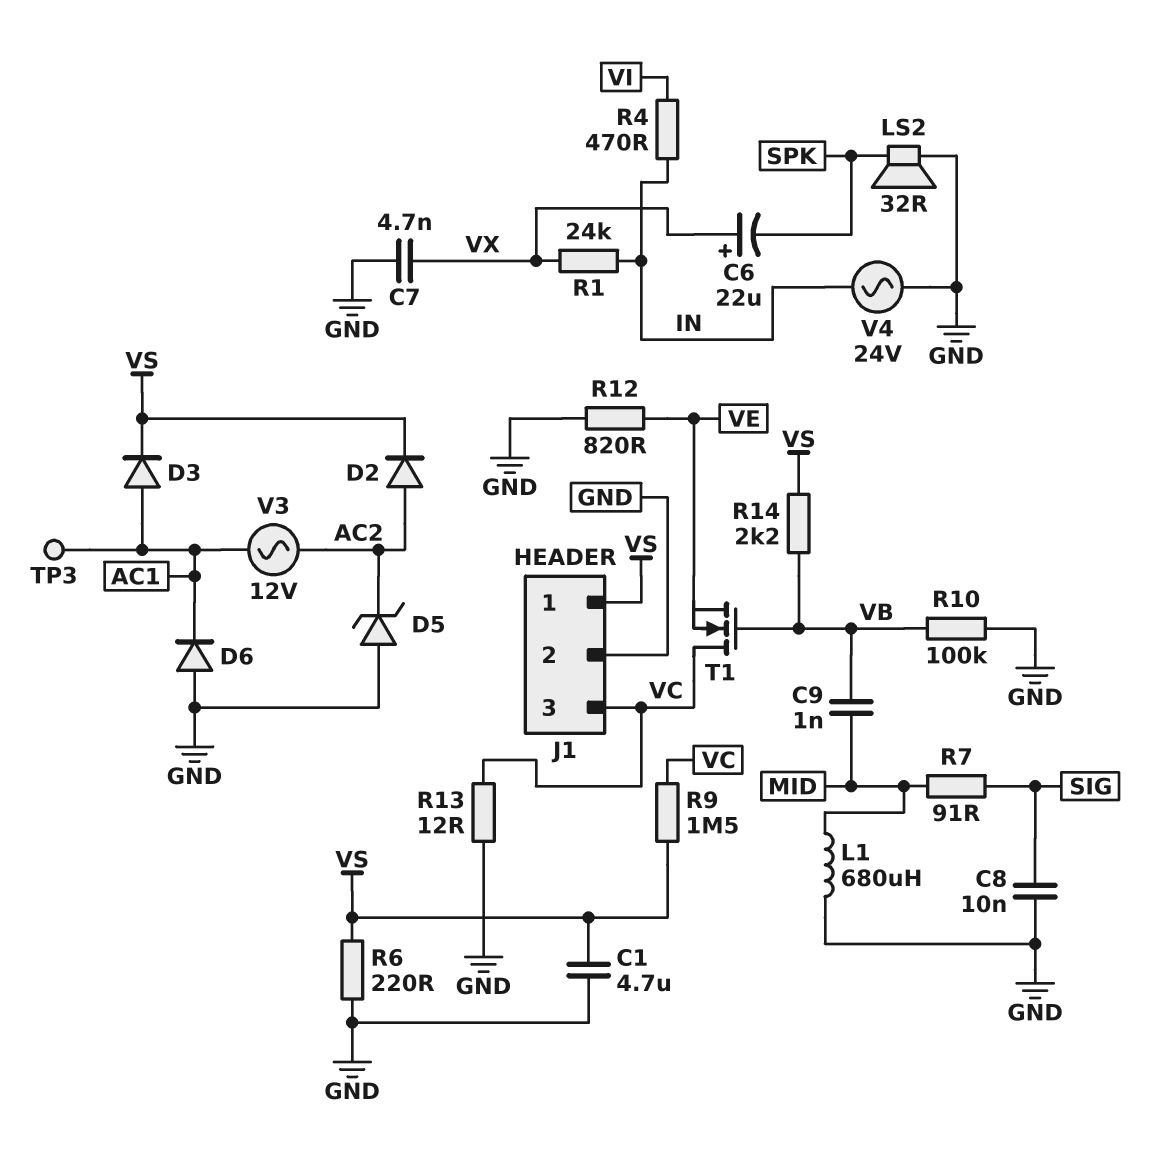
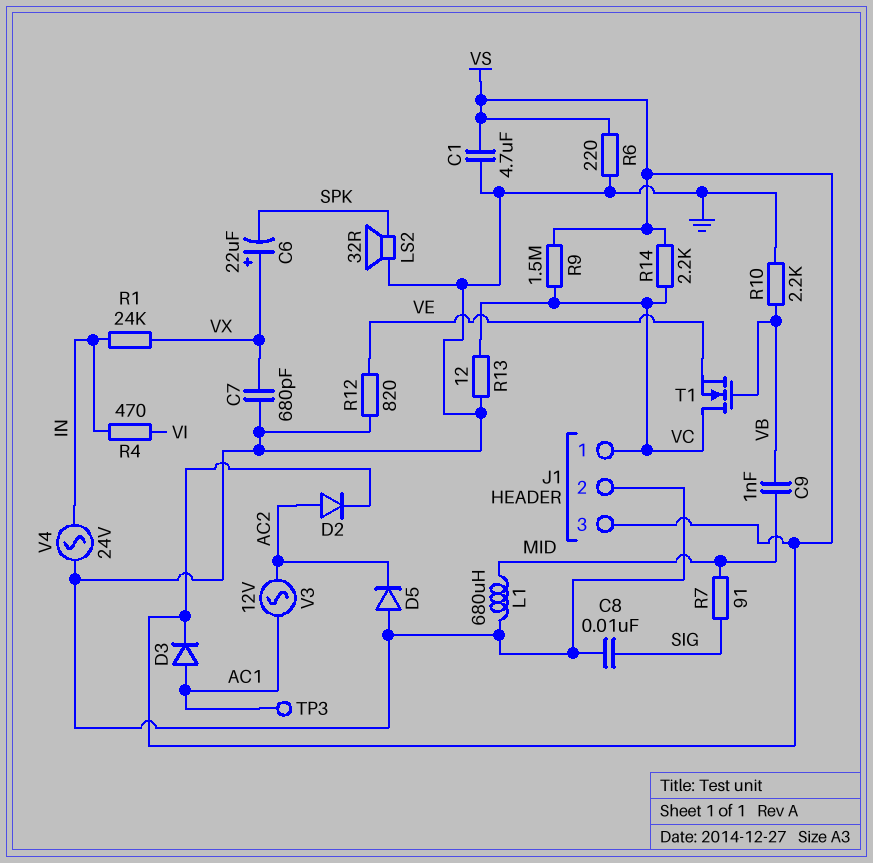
C7: 4.7nF (GND, VX) -> 680pF (GND, VX)
D5: zener (A GND, K AC2) -> diode (A GND, K AC2)
D6: diode (A GND, K AC1) -> none
J1 pin 1: VS -> VC
J1 pin 3: VC -> VS
R10: 100k (GND, VB) -> 2.2k (GND, VB)
R14: 2.2k (VB, VS) -> 2.2k (VC, VS)

